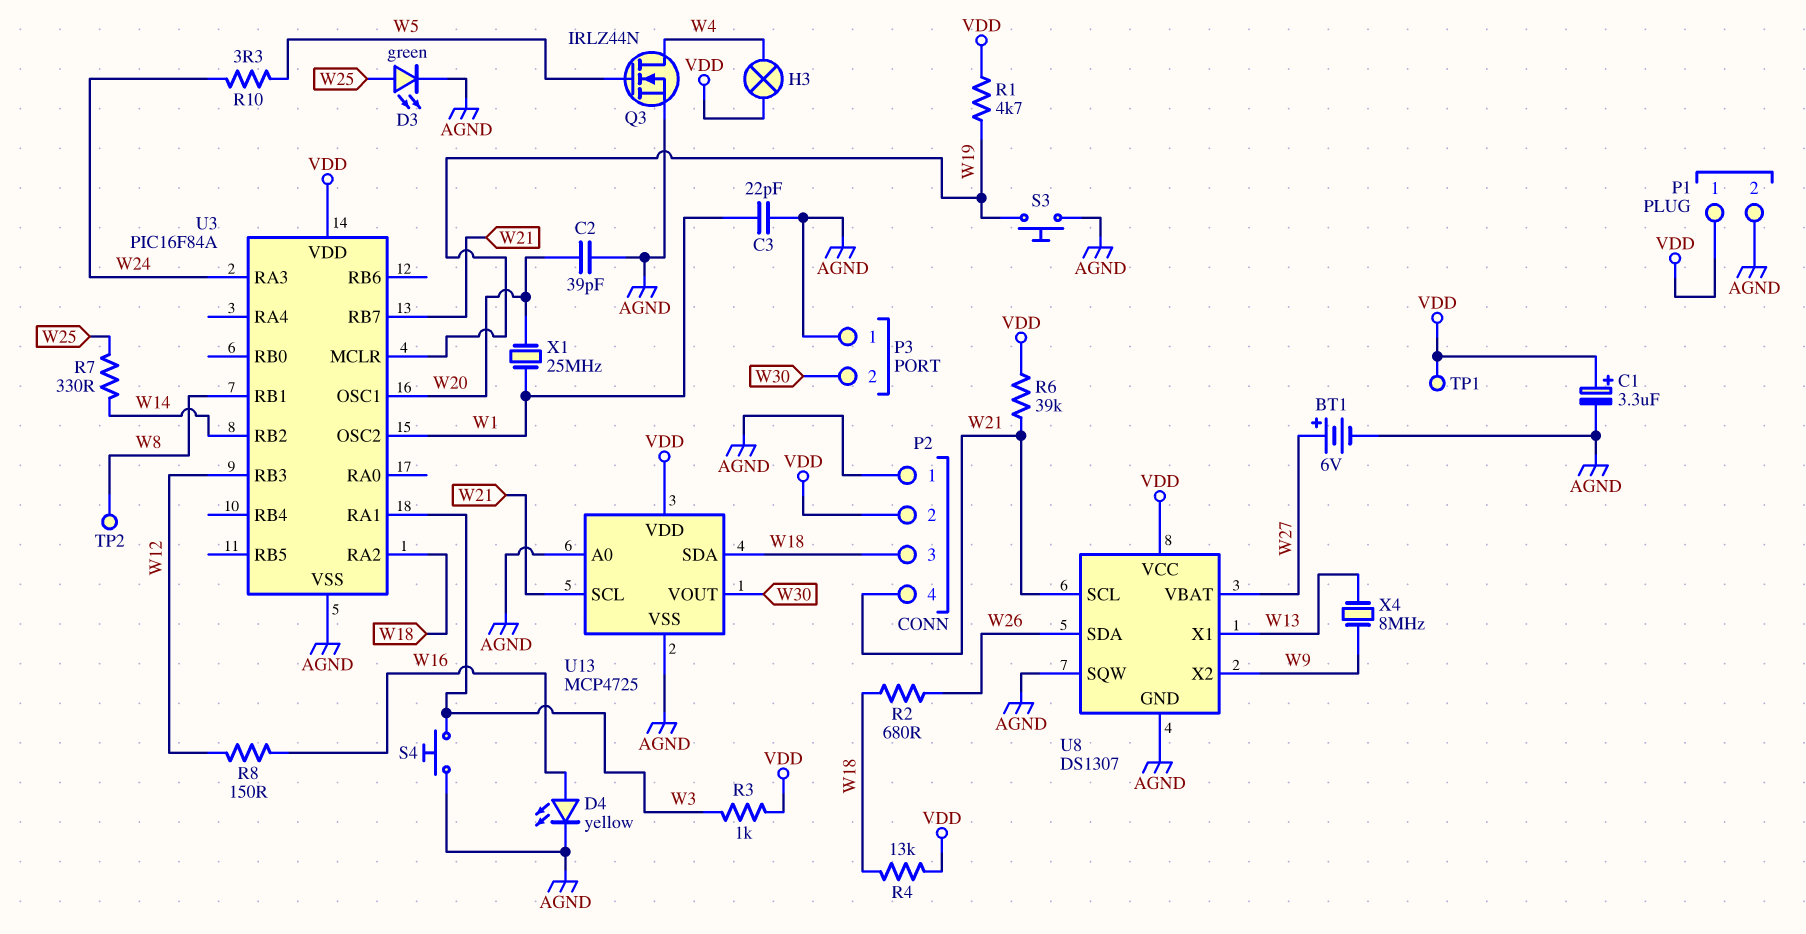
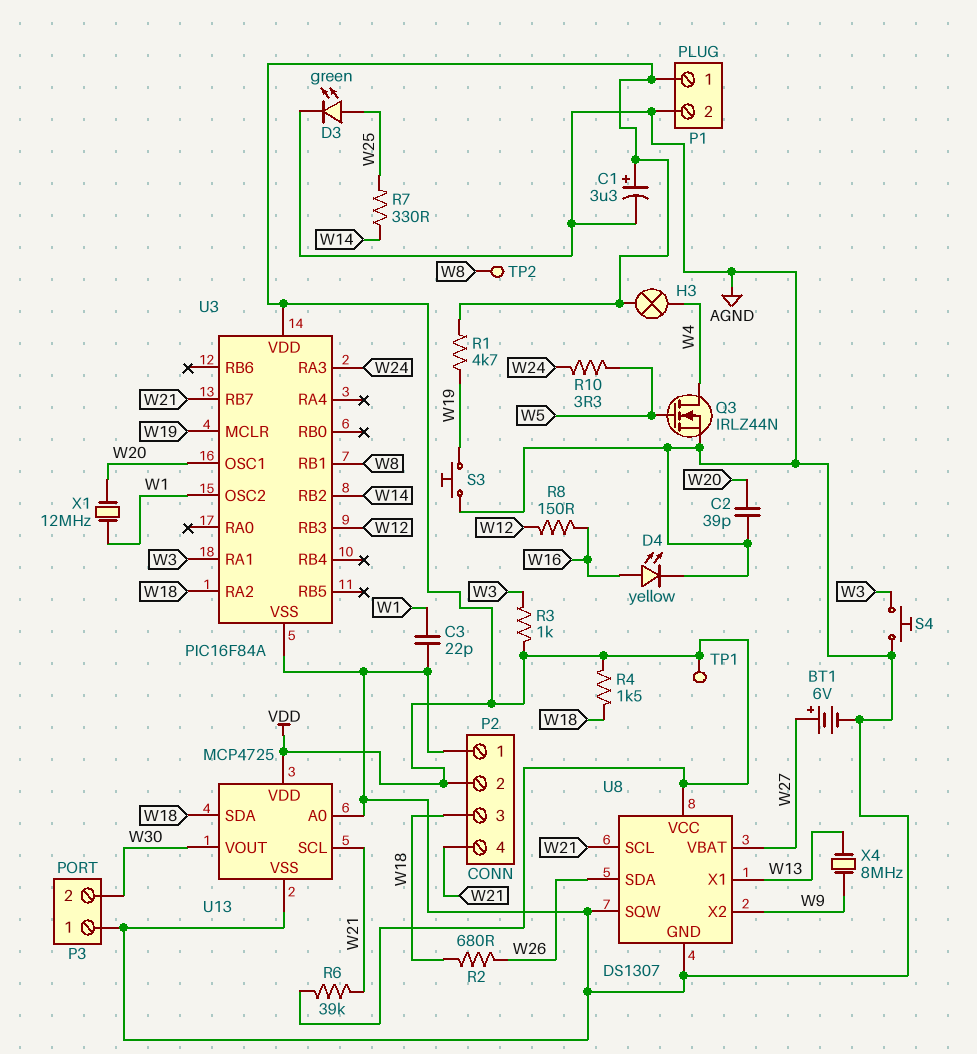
R4: 13k (VDD, W18) -> 1.5k (VDD, W18)
X1: 25MHz (W1, W20) -> 12MHz (W1, W20)

